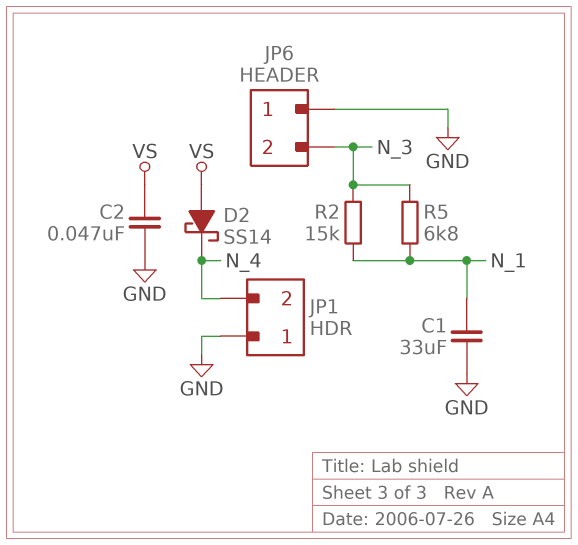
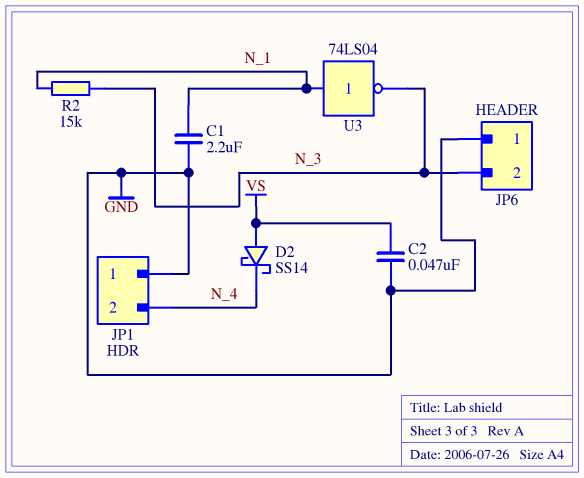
C1: 33uF (GND, N_1) -> 2.2uF (GND, N_1)
R5: 6.8k (N_1, N_3) -> none
U3: none -> NOT 74LS04 (in N_1, out N_3)

